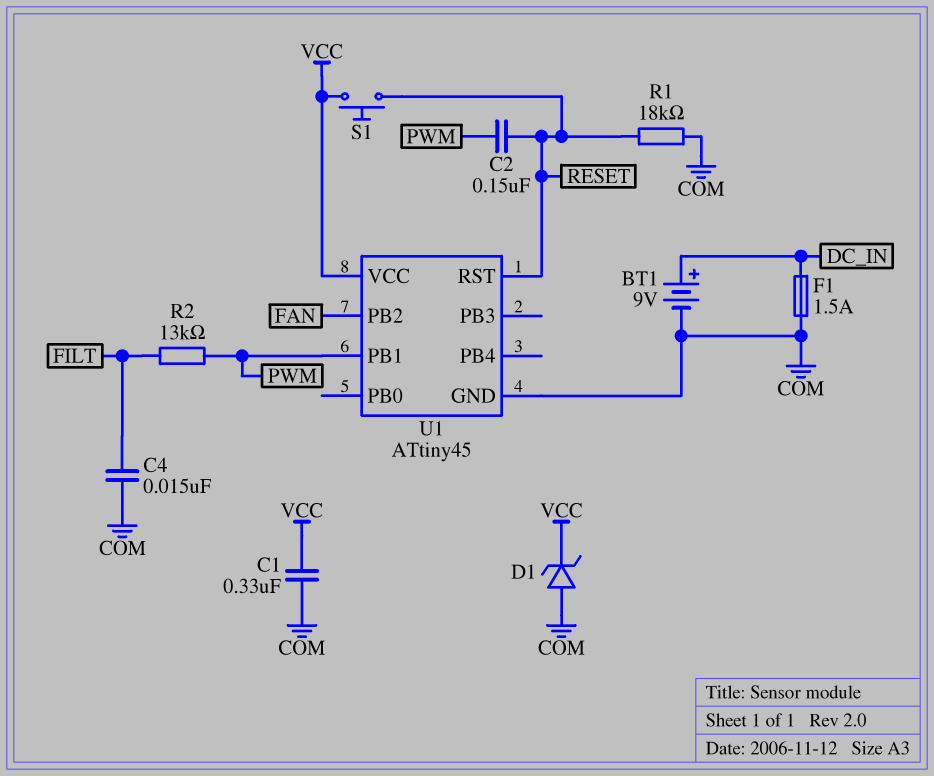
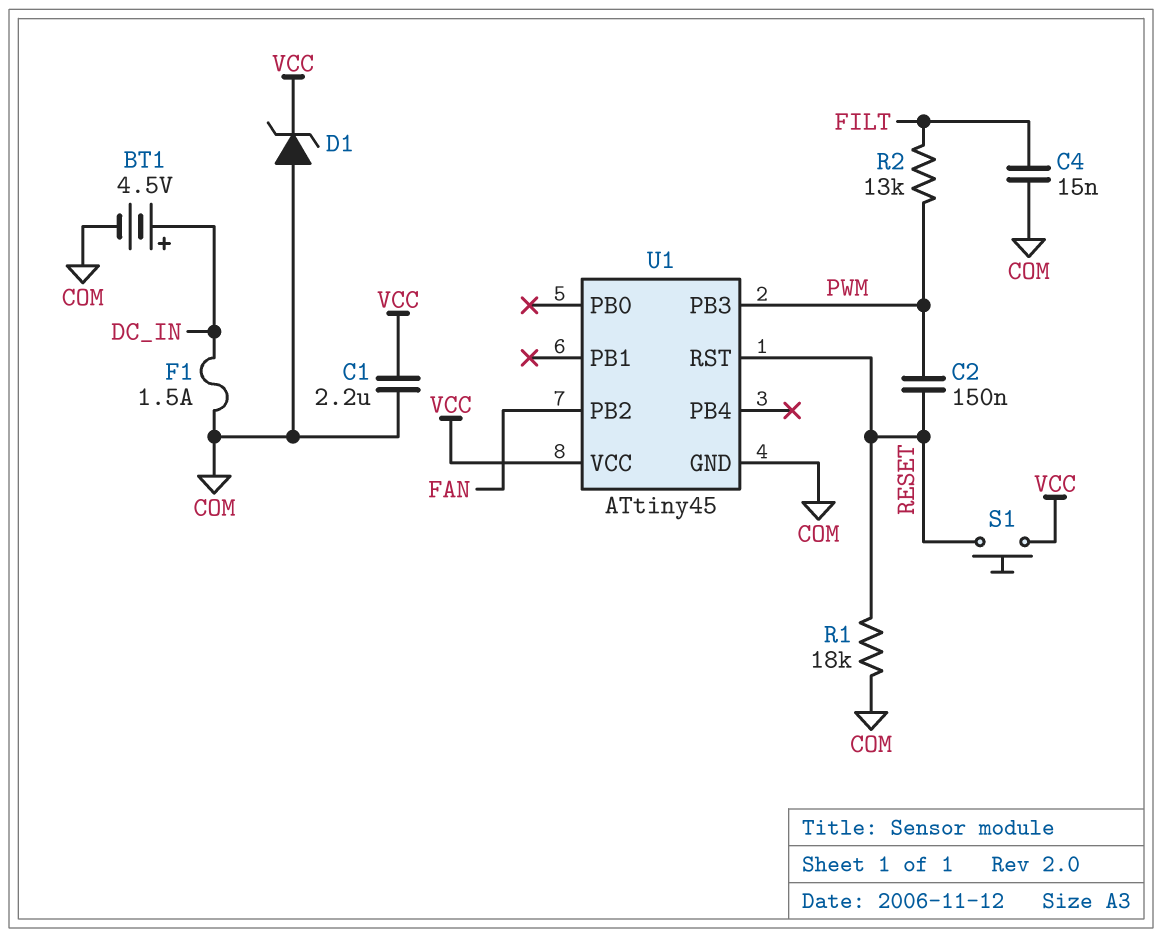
BT1: 9V (plus DC_IN, minus COM) -> 4.5V (plus DC_IN, minus COM)
C1: 330nF (COM, VCC) -> 2.2uF (COM, VCC)
U1 pin PB1: PWM -> none
U1 pin PB3: none -> PWM

